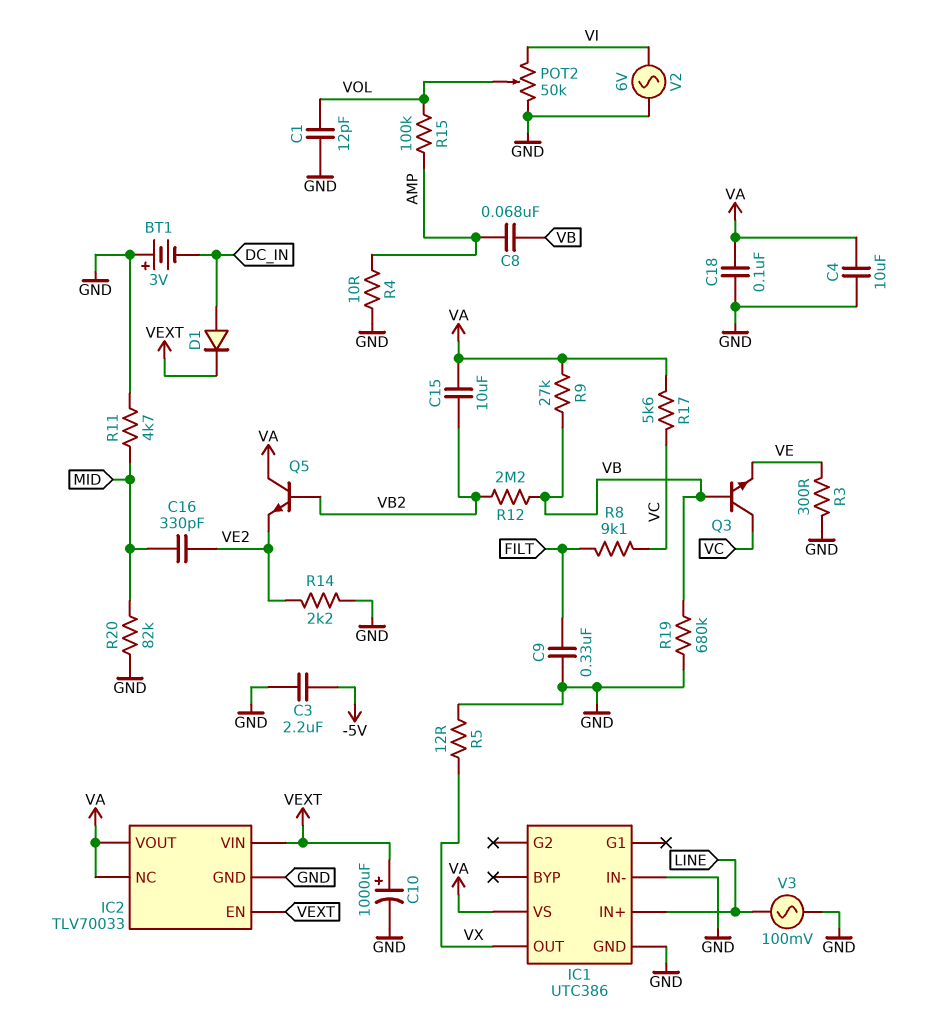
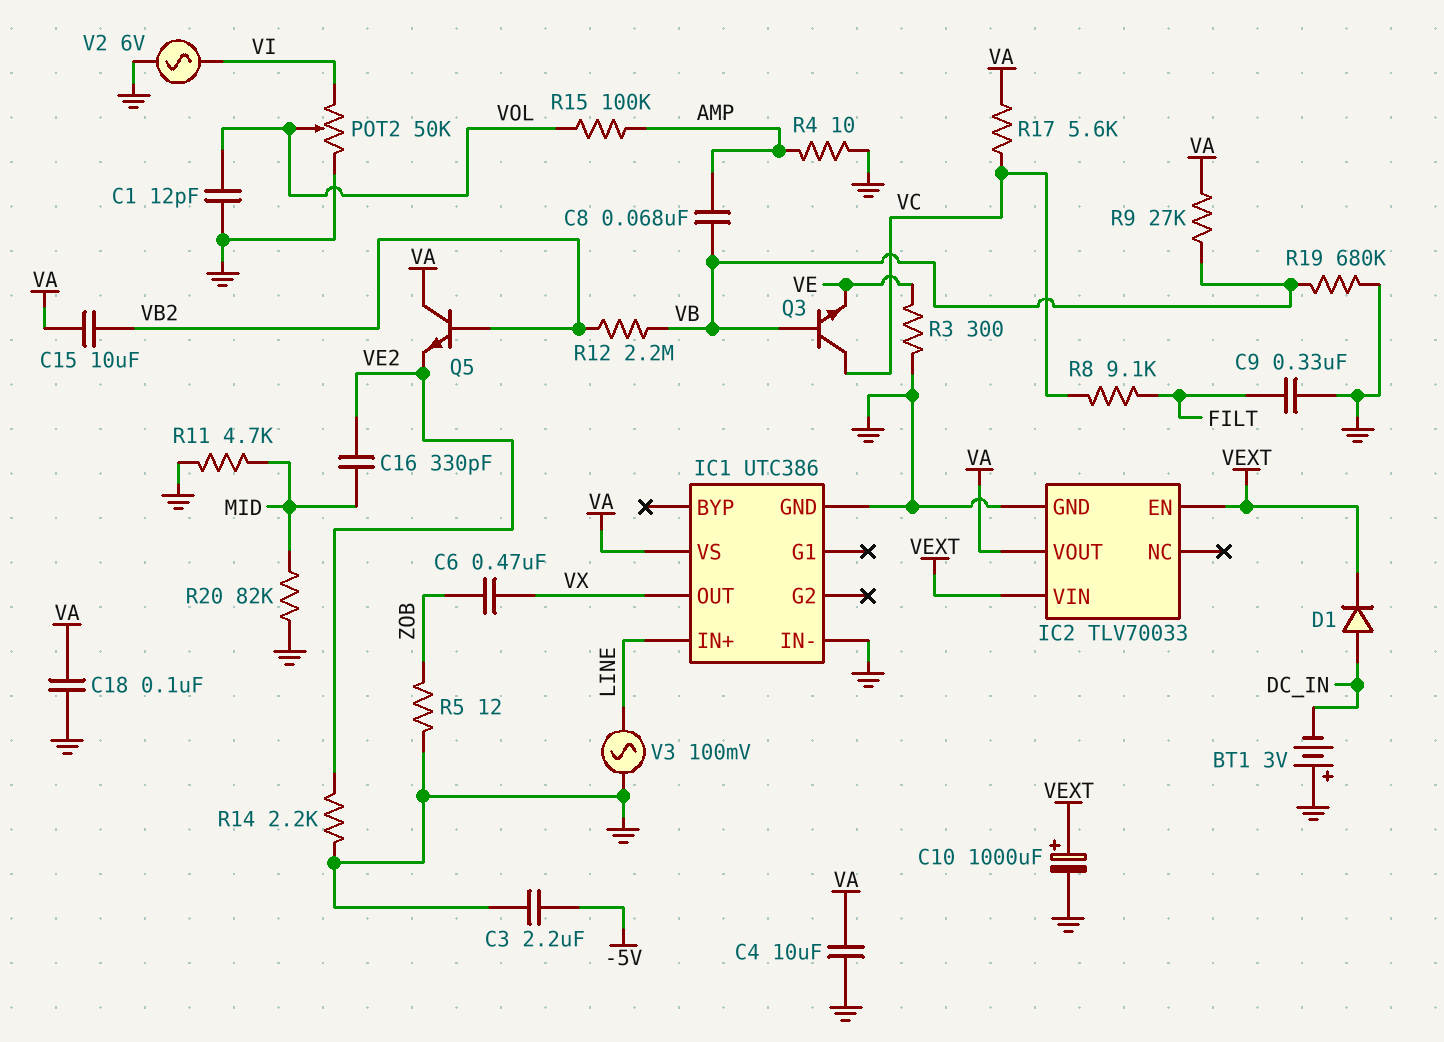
C6: none -> 470nF (VX, ZOB)
IC2 pin NC: VA -> none
R5: 12 (GND, VX) -> 12 (GND, ZOB)

